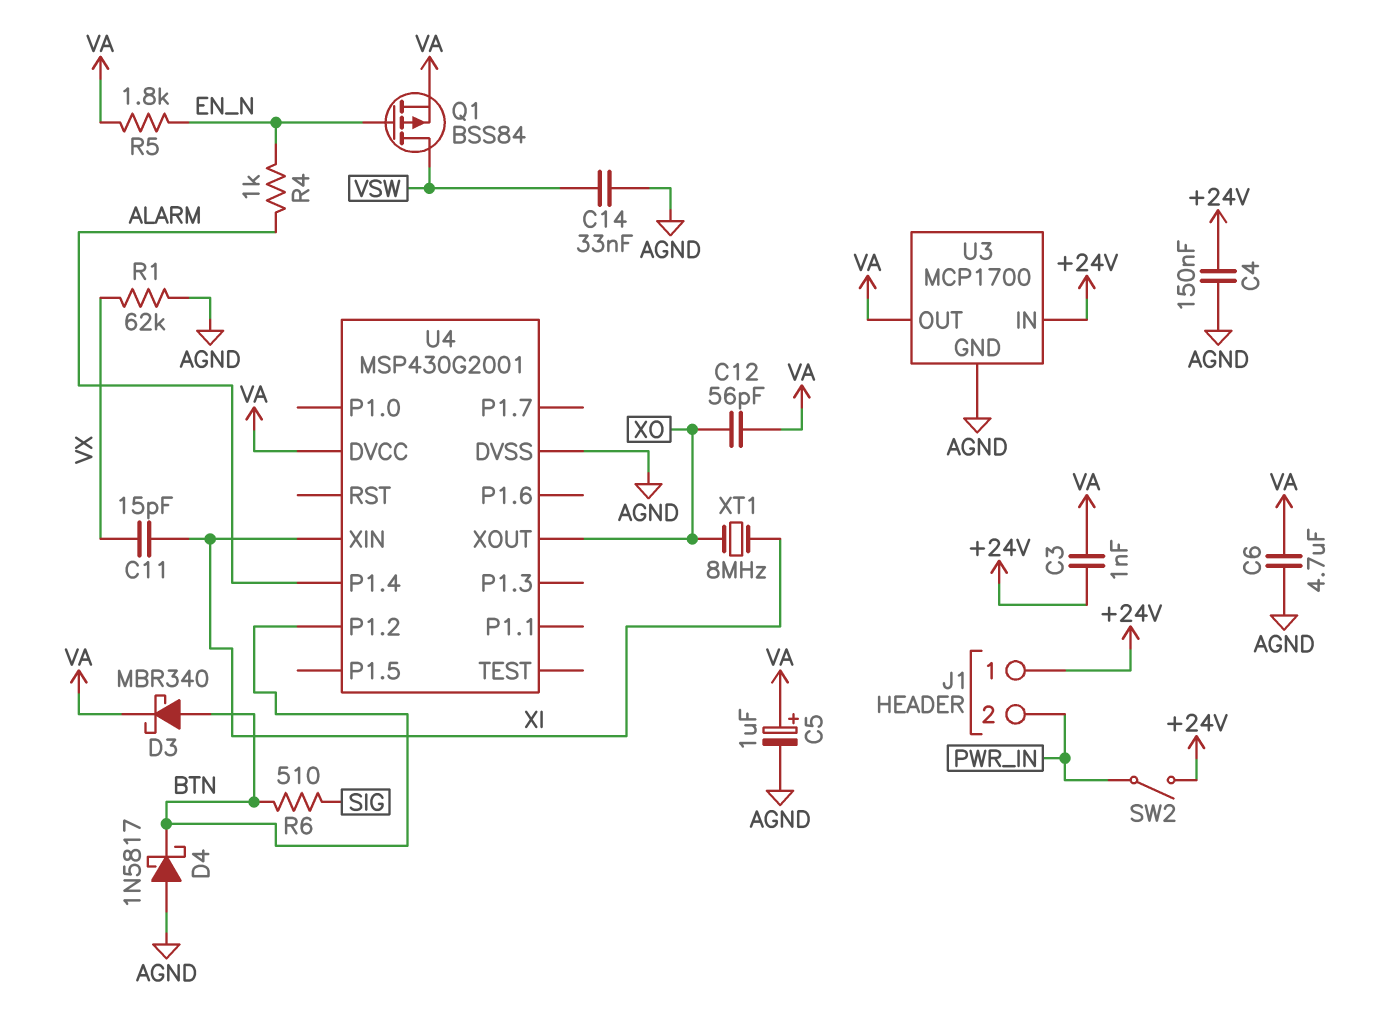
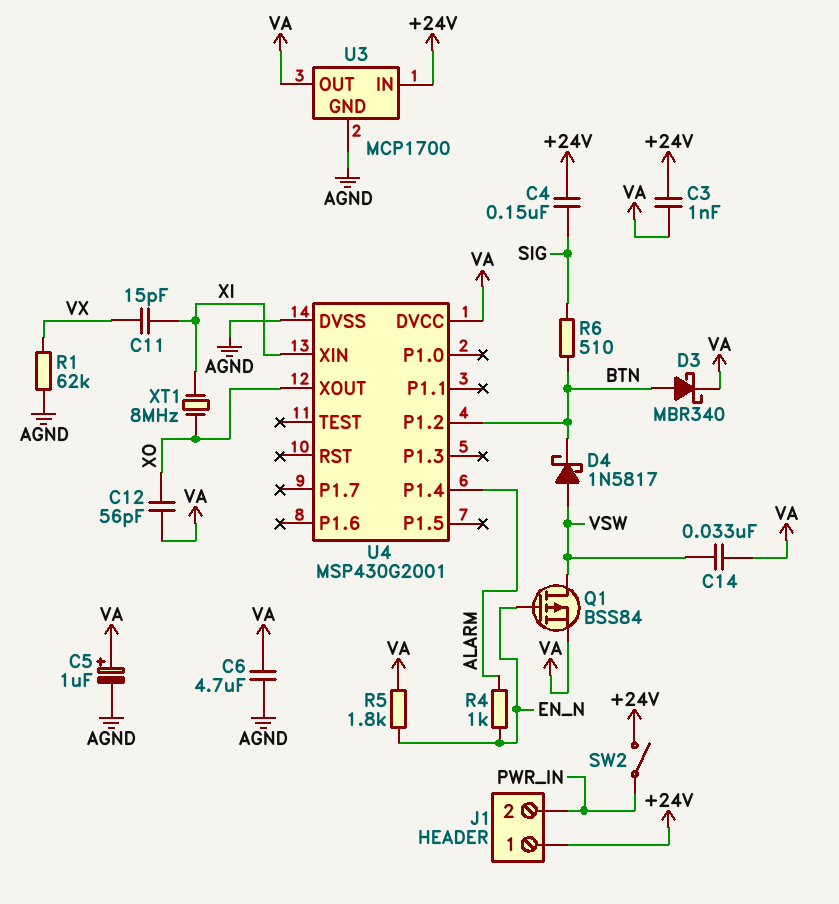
C4: 150nF (+24V, AGND) -> 150nF (+24V, SIG)
C14: 33nF (AGND, VSW) -> 33nF (VA, VSW)
D4: schottky 1N5817 (A AGND, K BTN) -> schottky 1N5817 (A VSW, K BTN)

